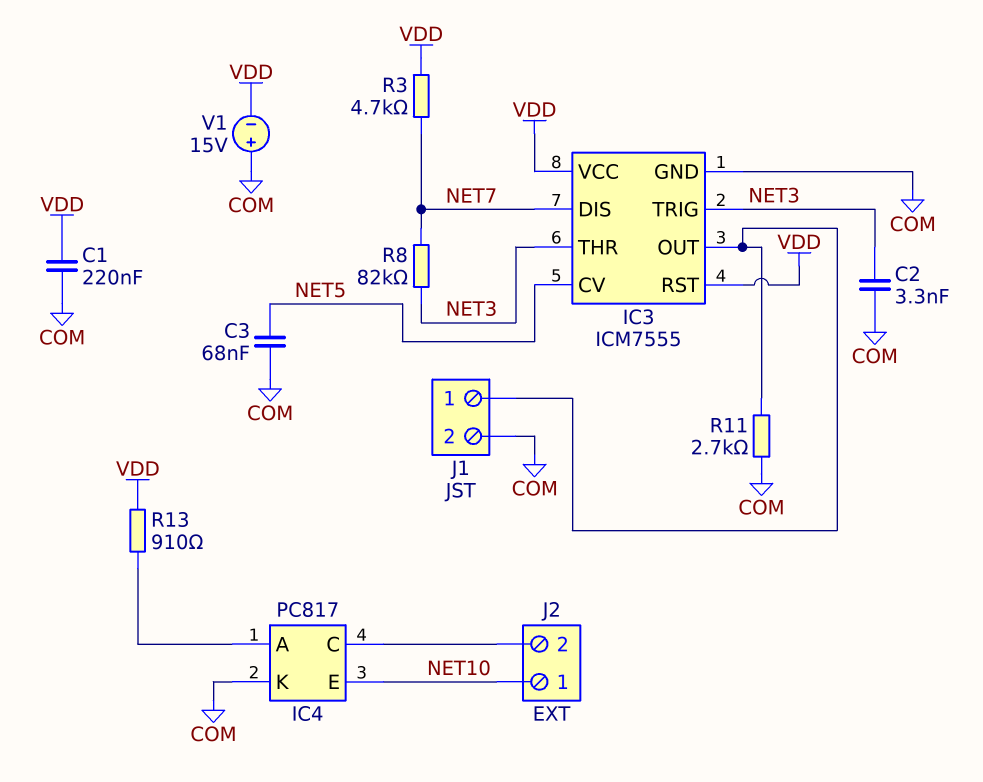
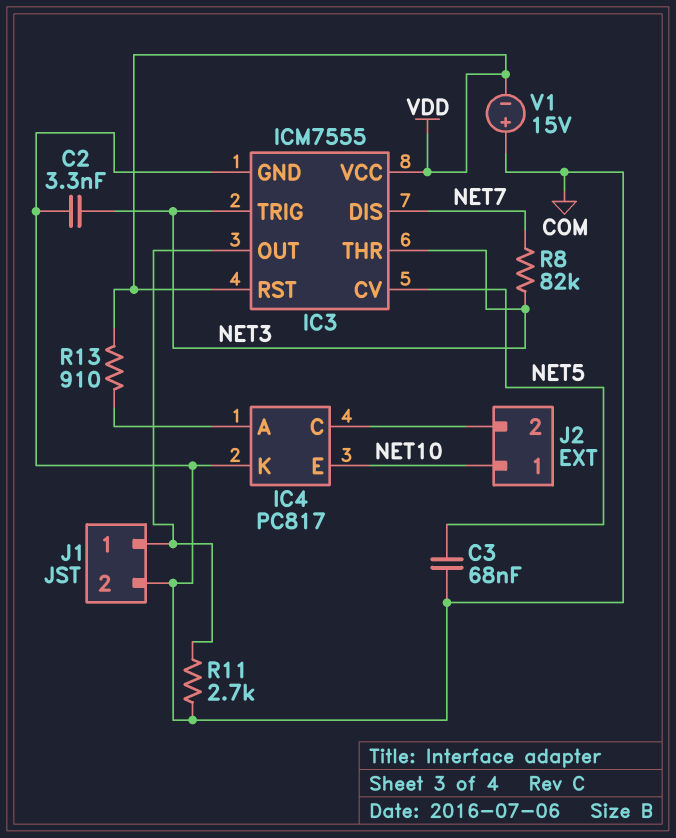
C1: 220nF (COM, VDD) -> none
R3: 4.7k (NET7, VDD) -> none

